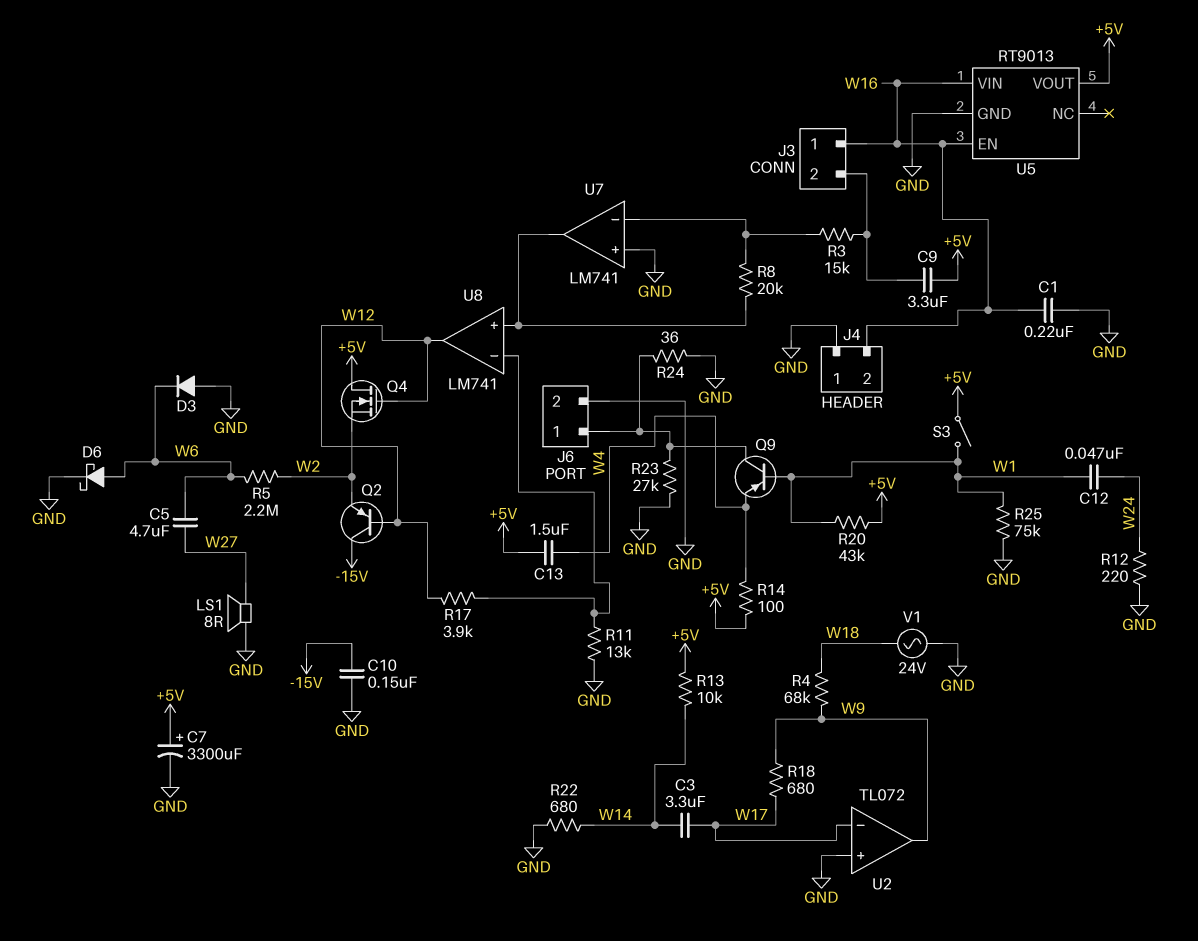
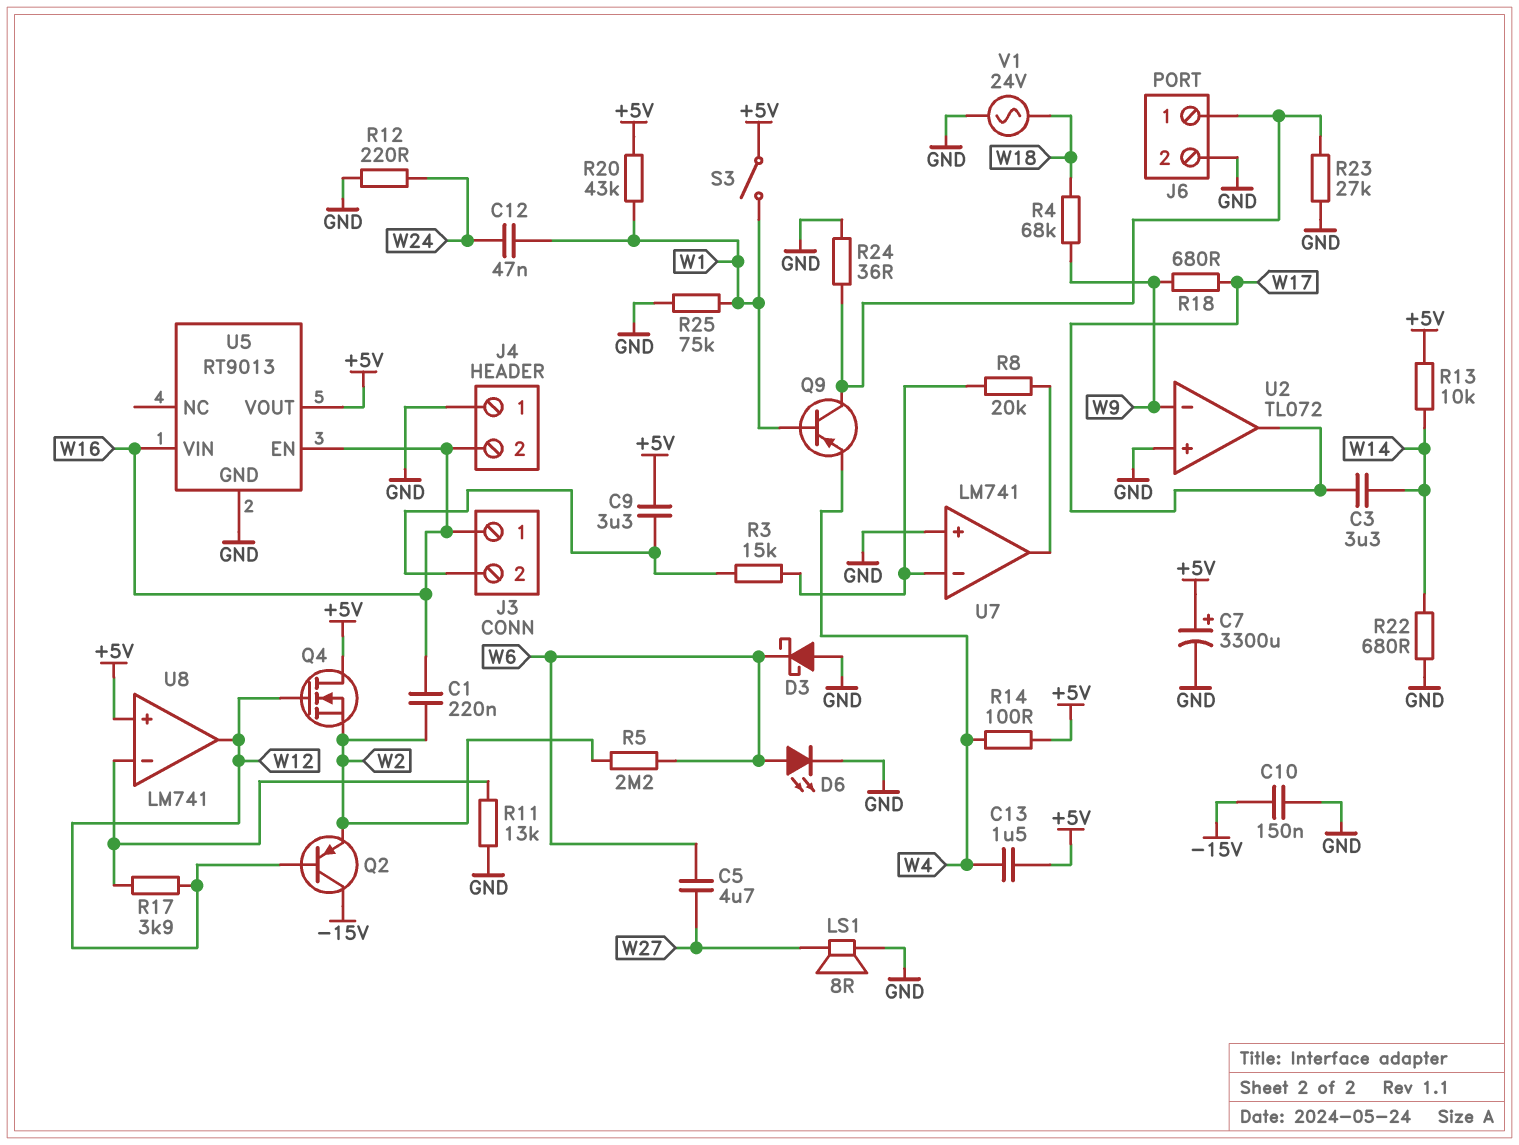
C1: 220nF (GND, W16) -> 220nF (W2, W16)
D3: diode (A GND, K W6) -> schottky (A GND, K W6)
D6: schottky (A W6, K GND) -> LED (A W6, K GND)
U2 pin in-: W17 -> W9
U2 pin out: W9 -> W17
U8 pin in+: U7/out -> +5V

